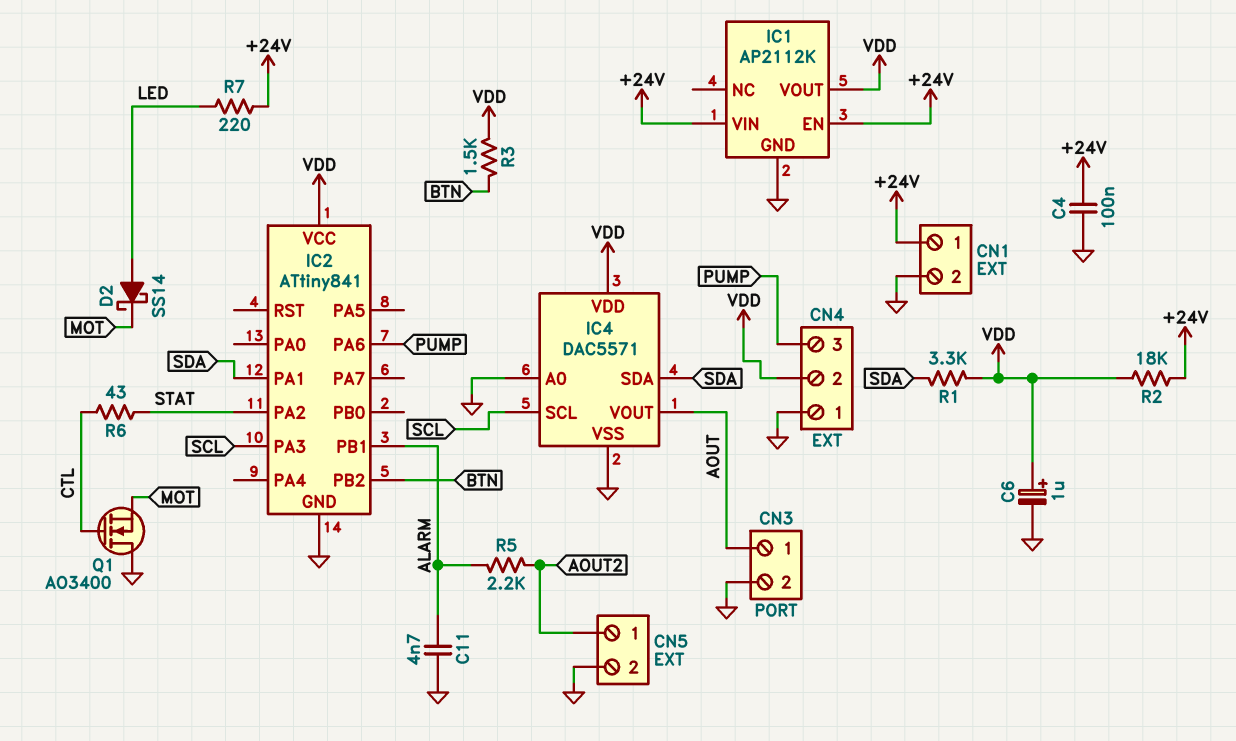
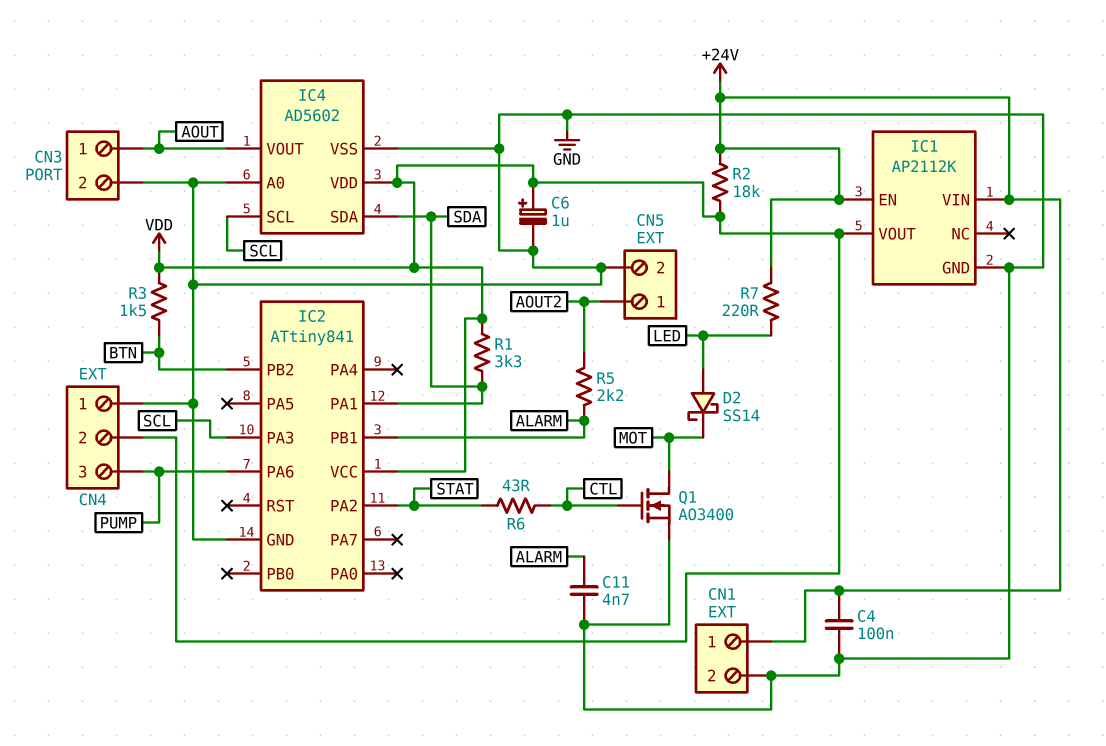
IC4: DAC5571 -> AD5602
Q1: NMOS AO3400 (G CTL, D GND, S MOT) -> NMOS AO3400 (G CTL, D MOT, S GND)

